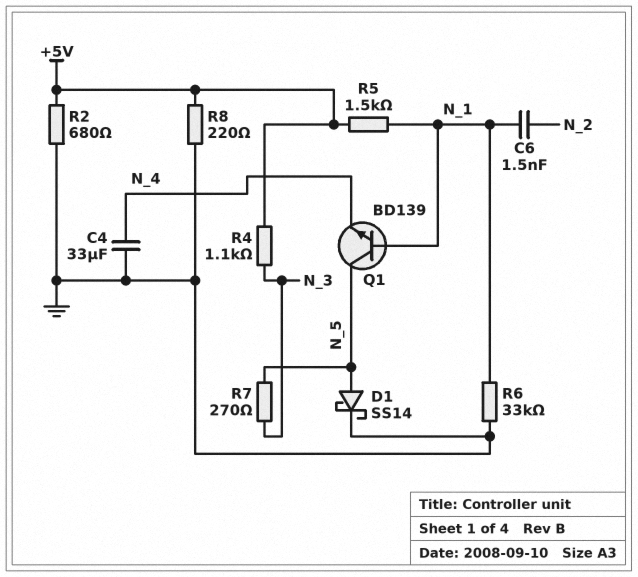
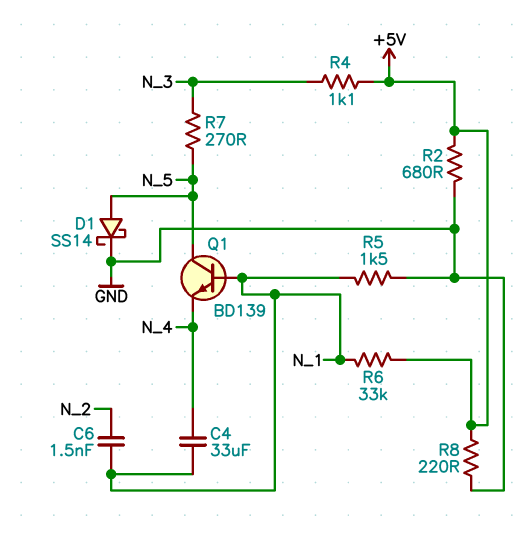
C4: 33uF (GND, N_4) -> 33uF (N_1, N_4)
R5: 1.5k (+5V, N_1) -> 1.5k (GND, N_1)
R6: 33k (GND, N_1) -> 33k (+5V, N_1)

